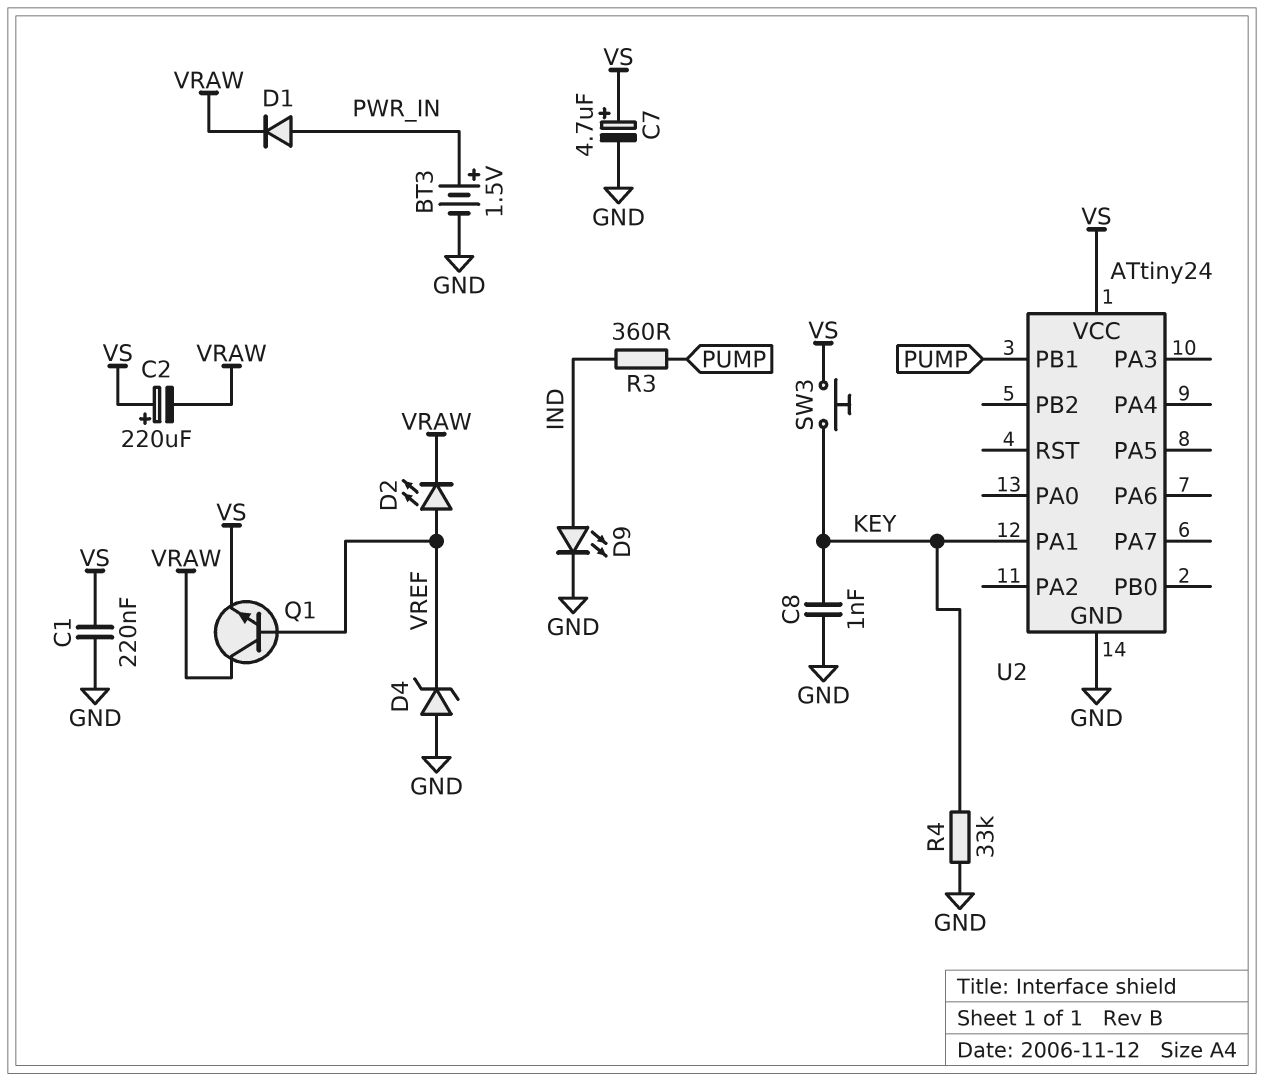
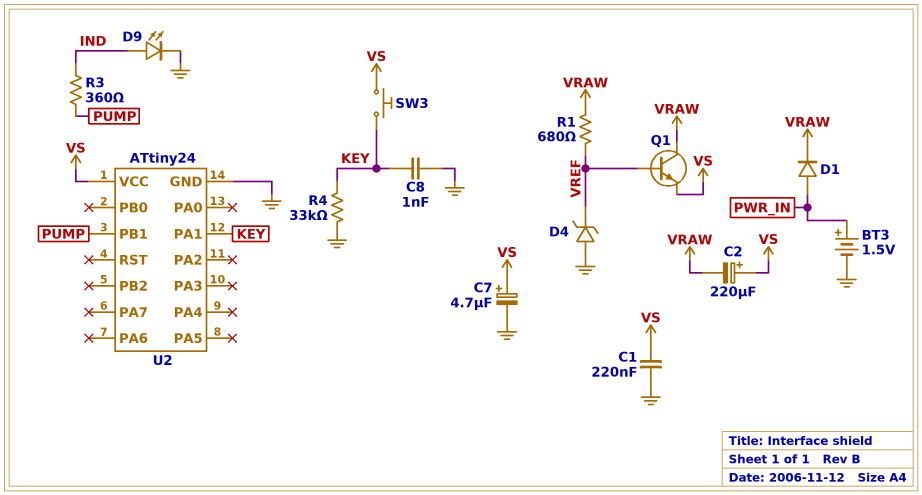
D2: LED (A VREF, K VRAW) -> none
R1: none -> 680 (VRAW, VREF)

